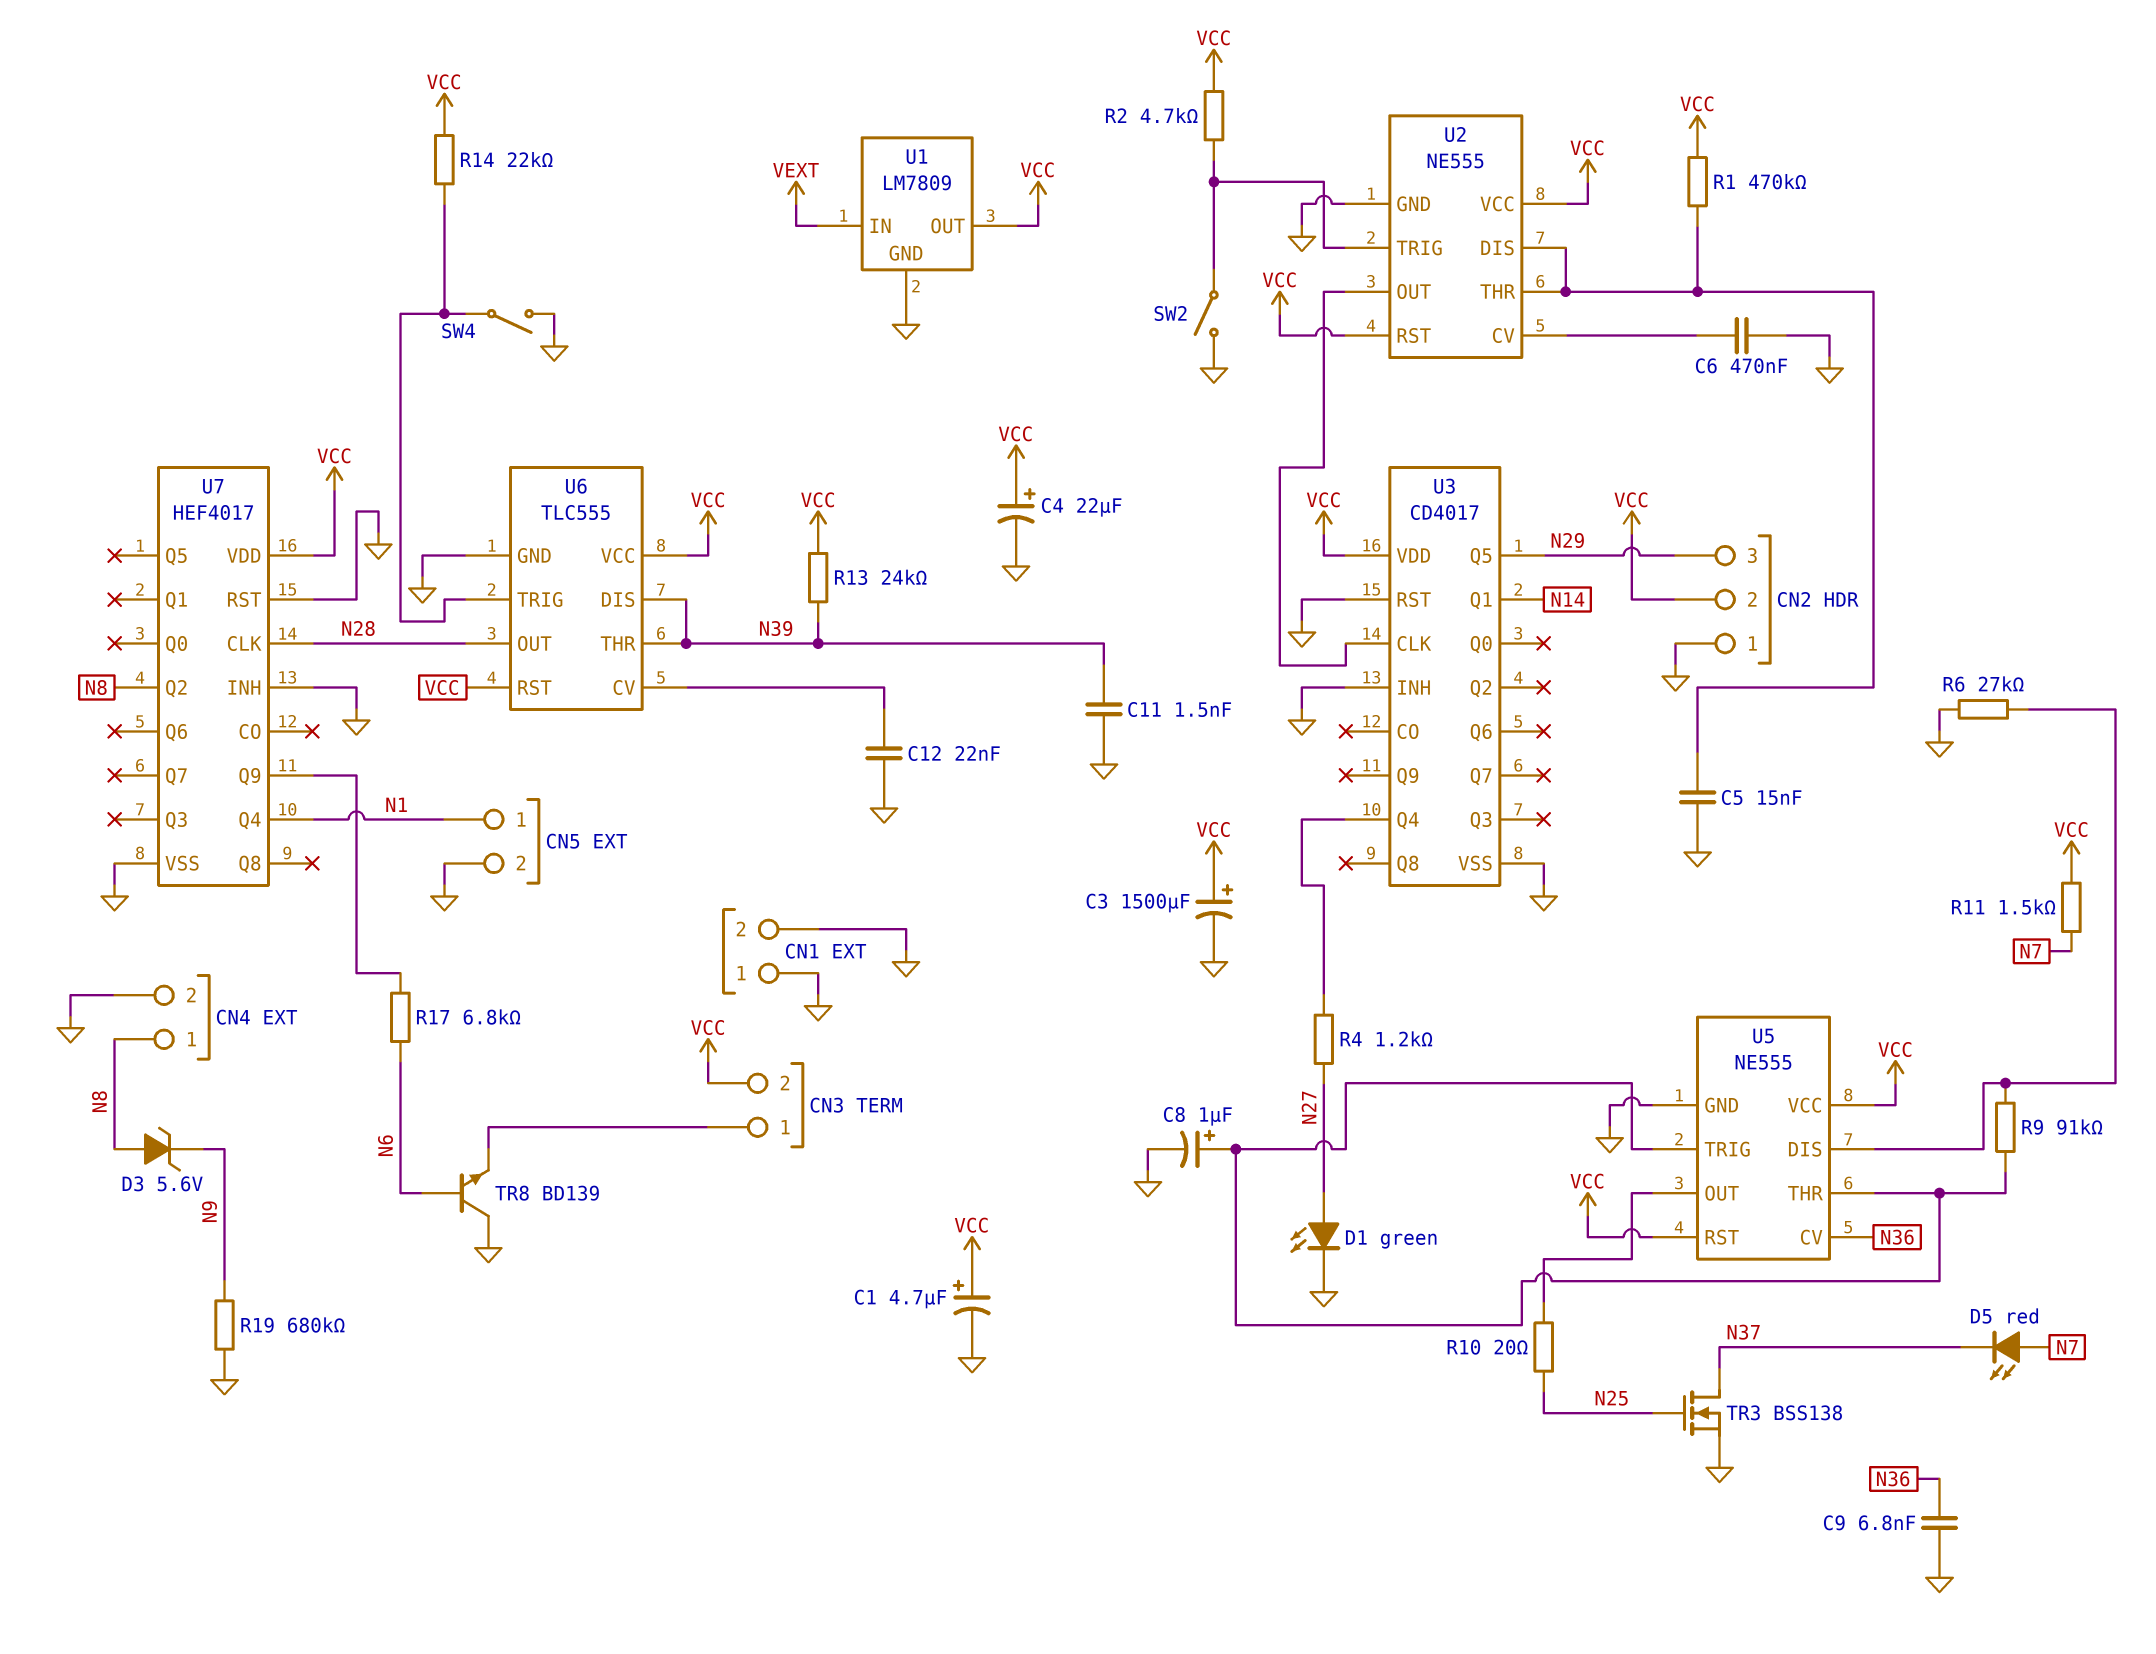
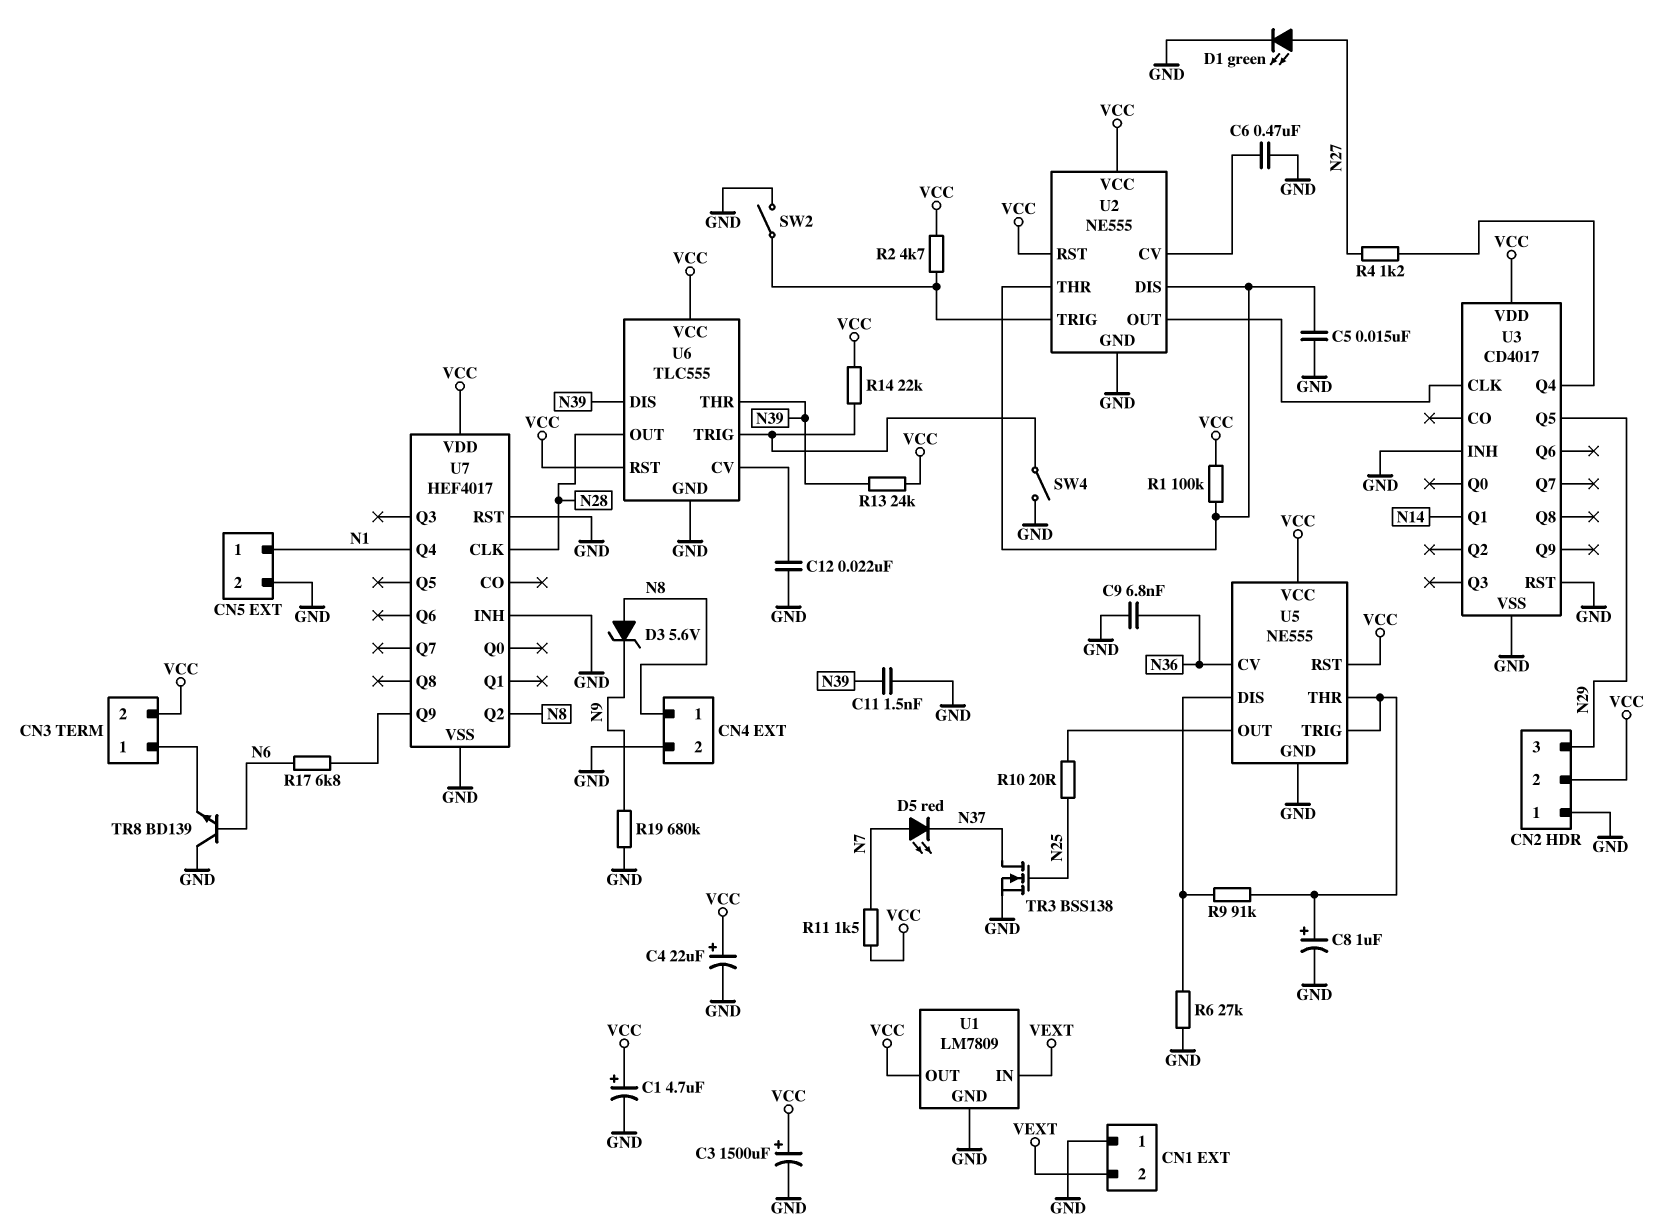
CN1 pin 2: GND -> VEXT
R1: 470k (U2/DIS, VCC) -> 100k (U2/DIS, VCC)

